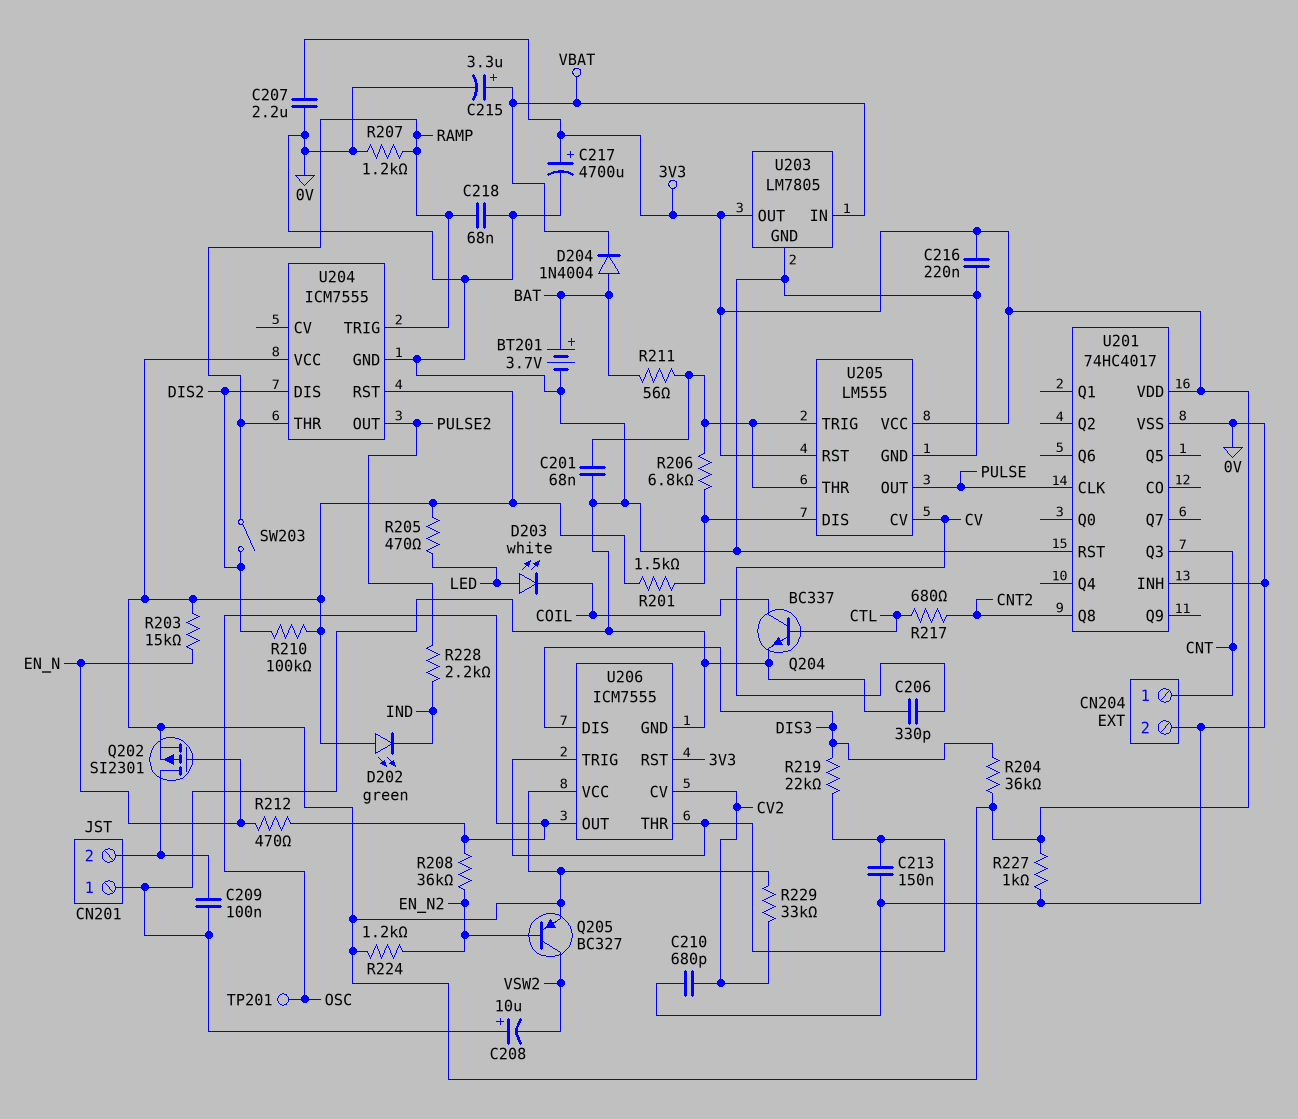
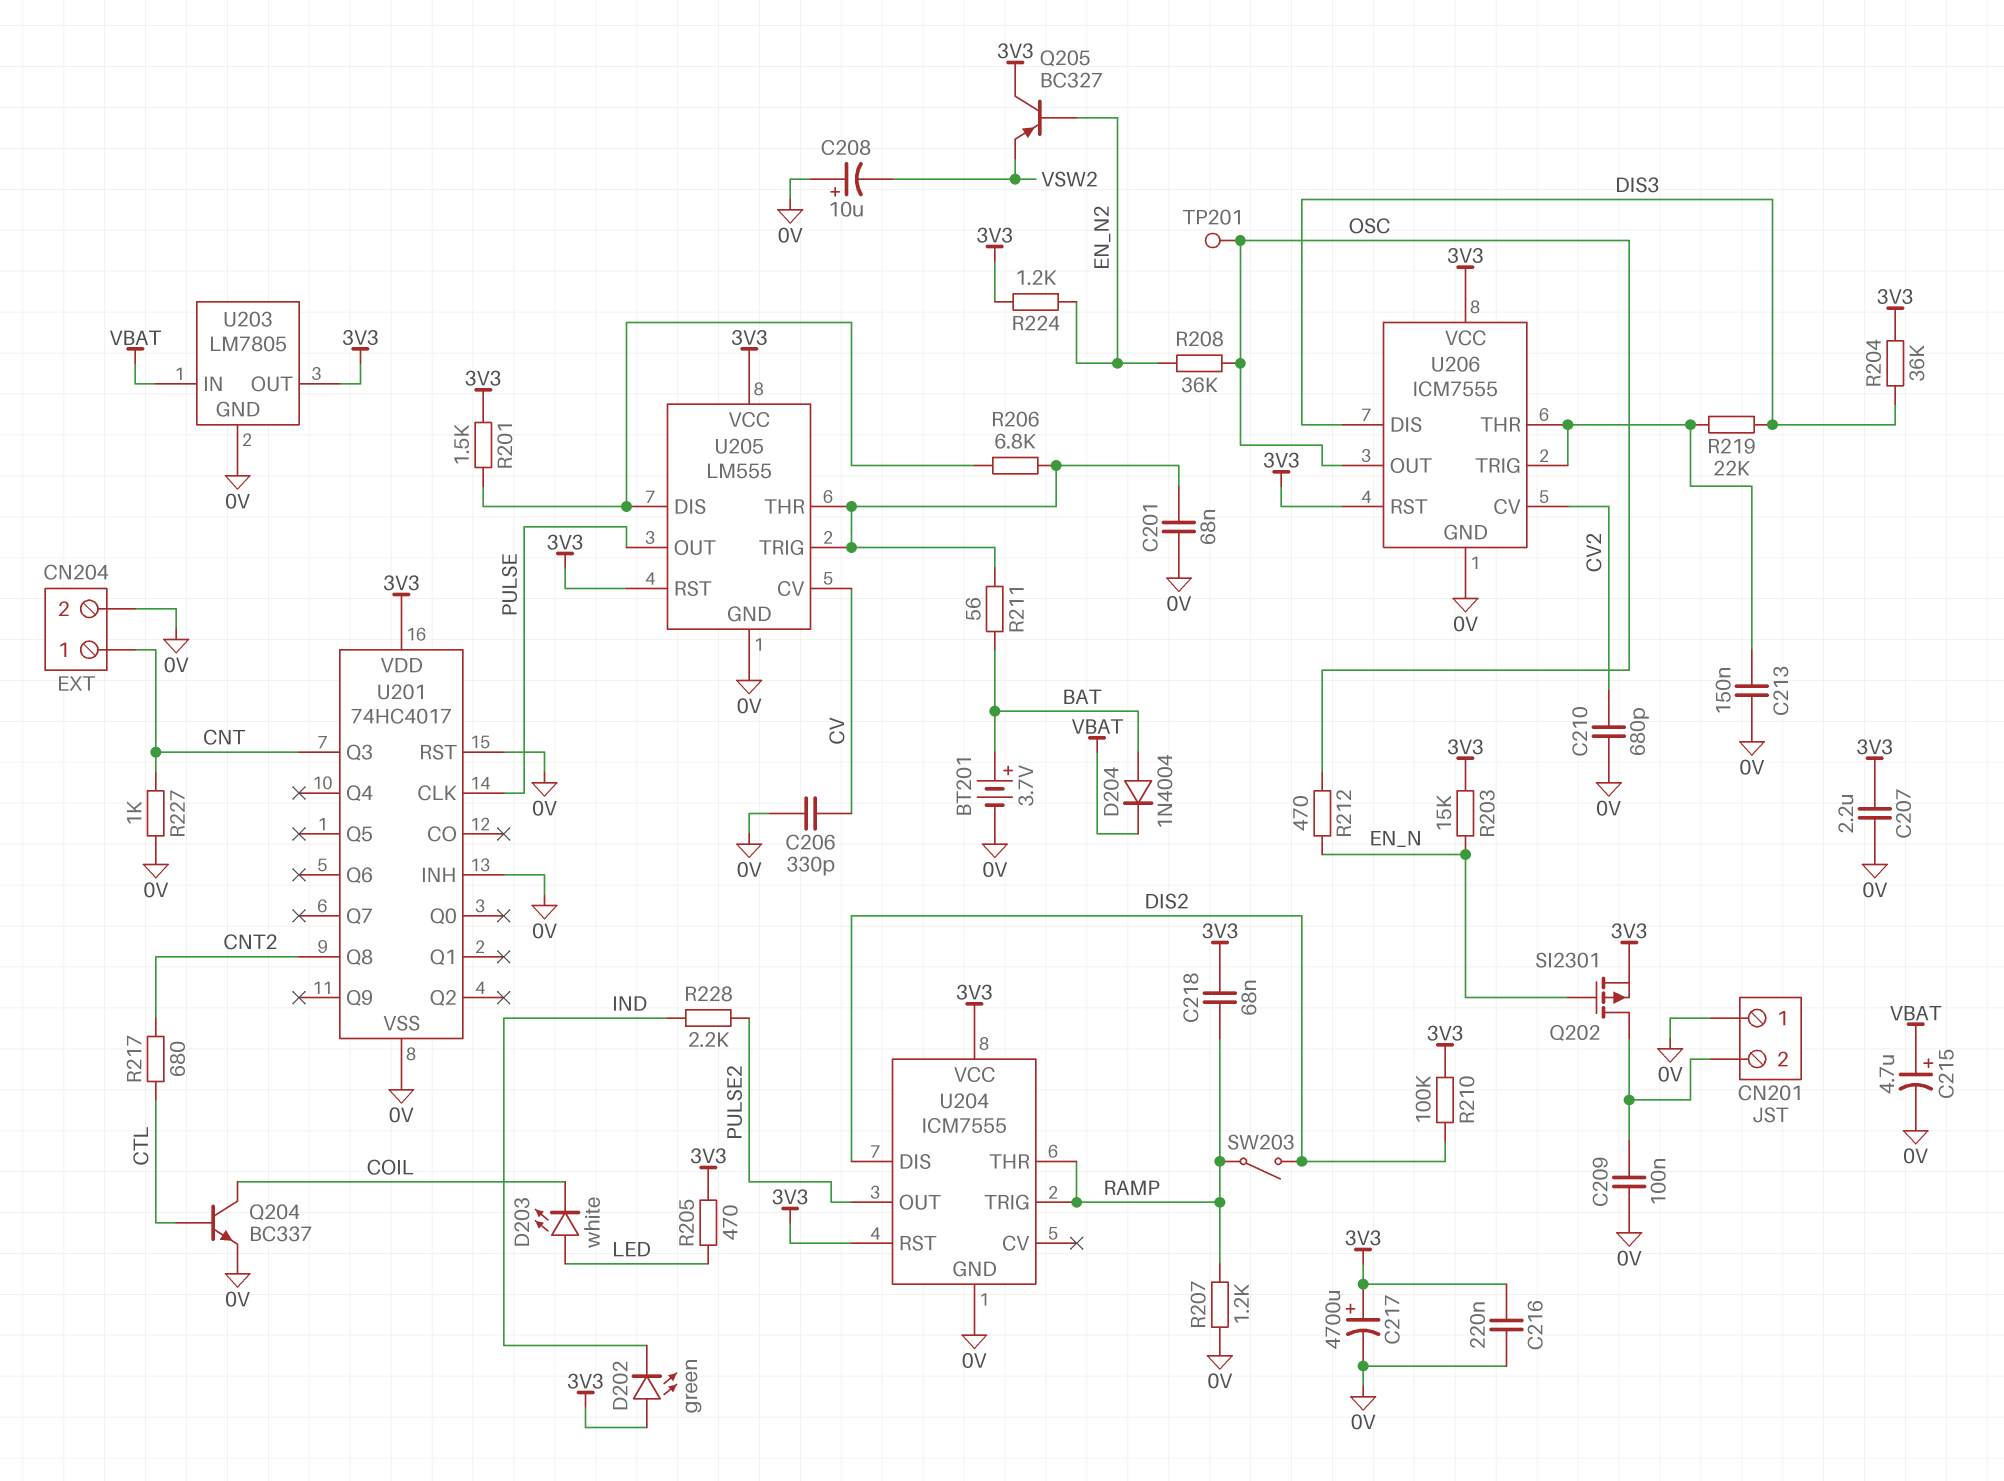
C215: 3.3uF (plus VBAT, minus 0V) -> 4.7uF (plus VBAT, minus 0V)
C218: 68nF (0V, RAMP) -> 68nF (3V3, RAMP)
Q205: PNP BC327 (B EN_N2, C VSW2, E 3V3) -> PNP BC327 (B EN_N2, C 3V3, E VSW2)
R227: 1k (0V, 3V3) -> 1k (0V, CNT)
R229: 33k (3V3, CV2) -> none

